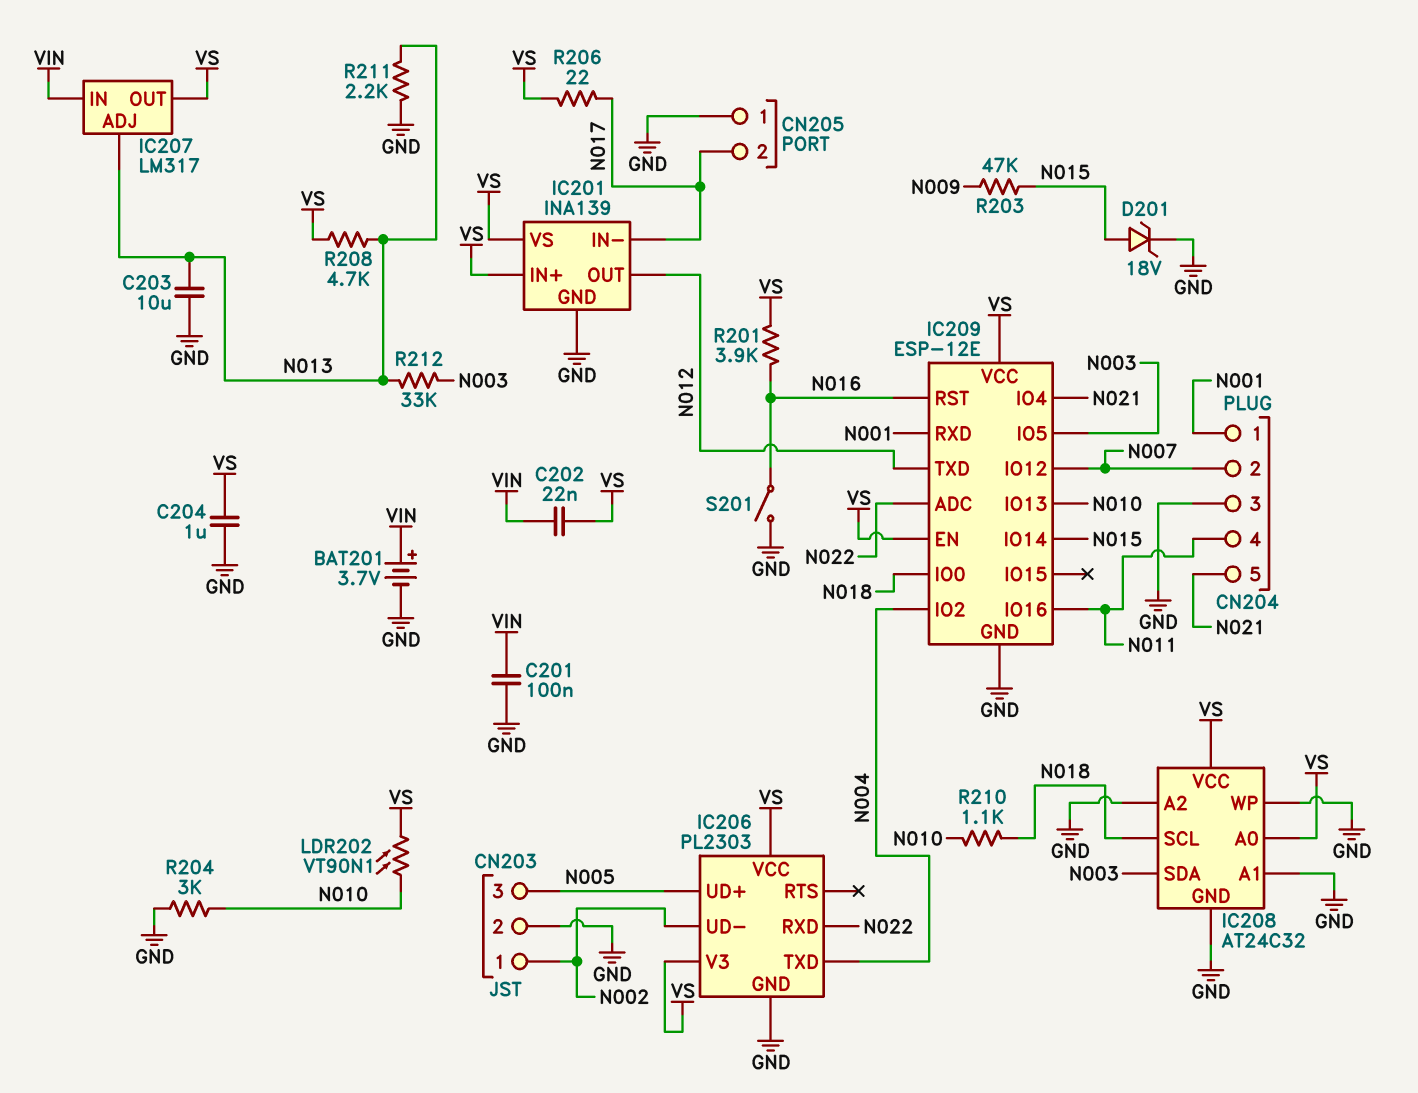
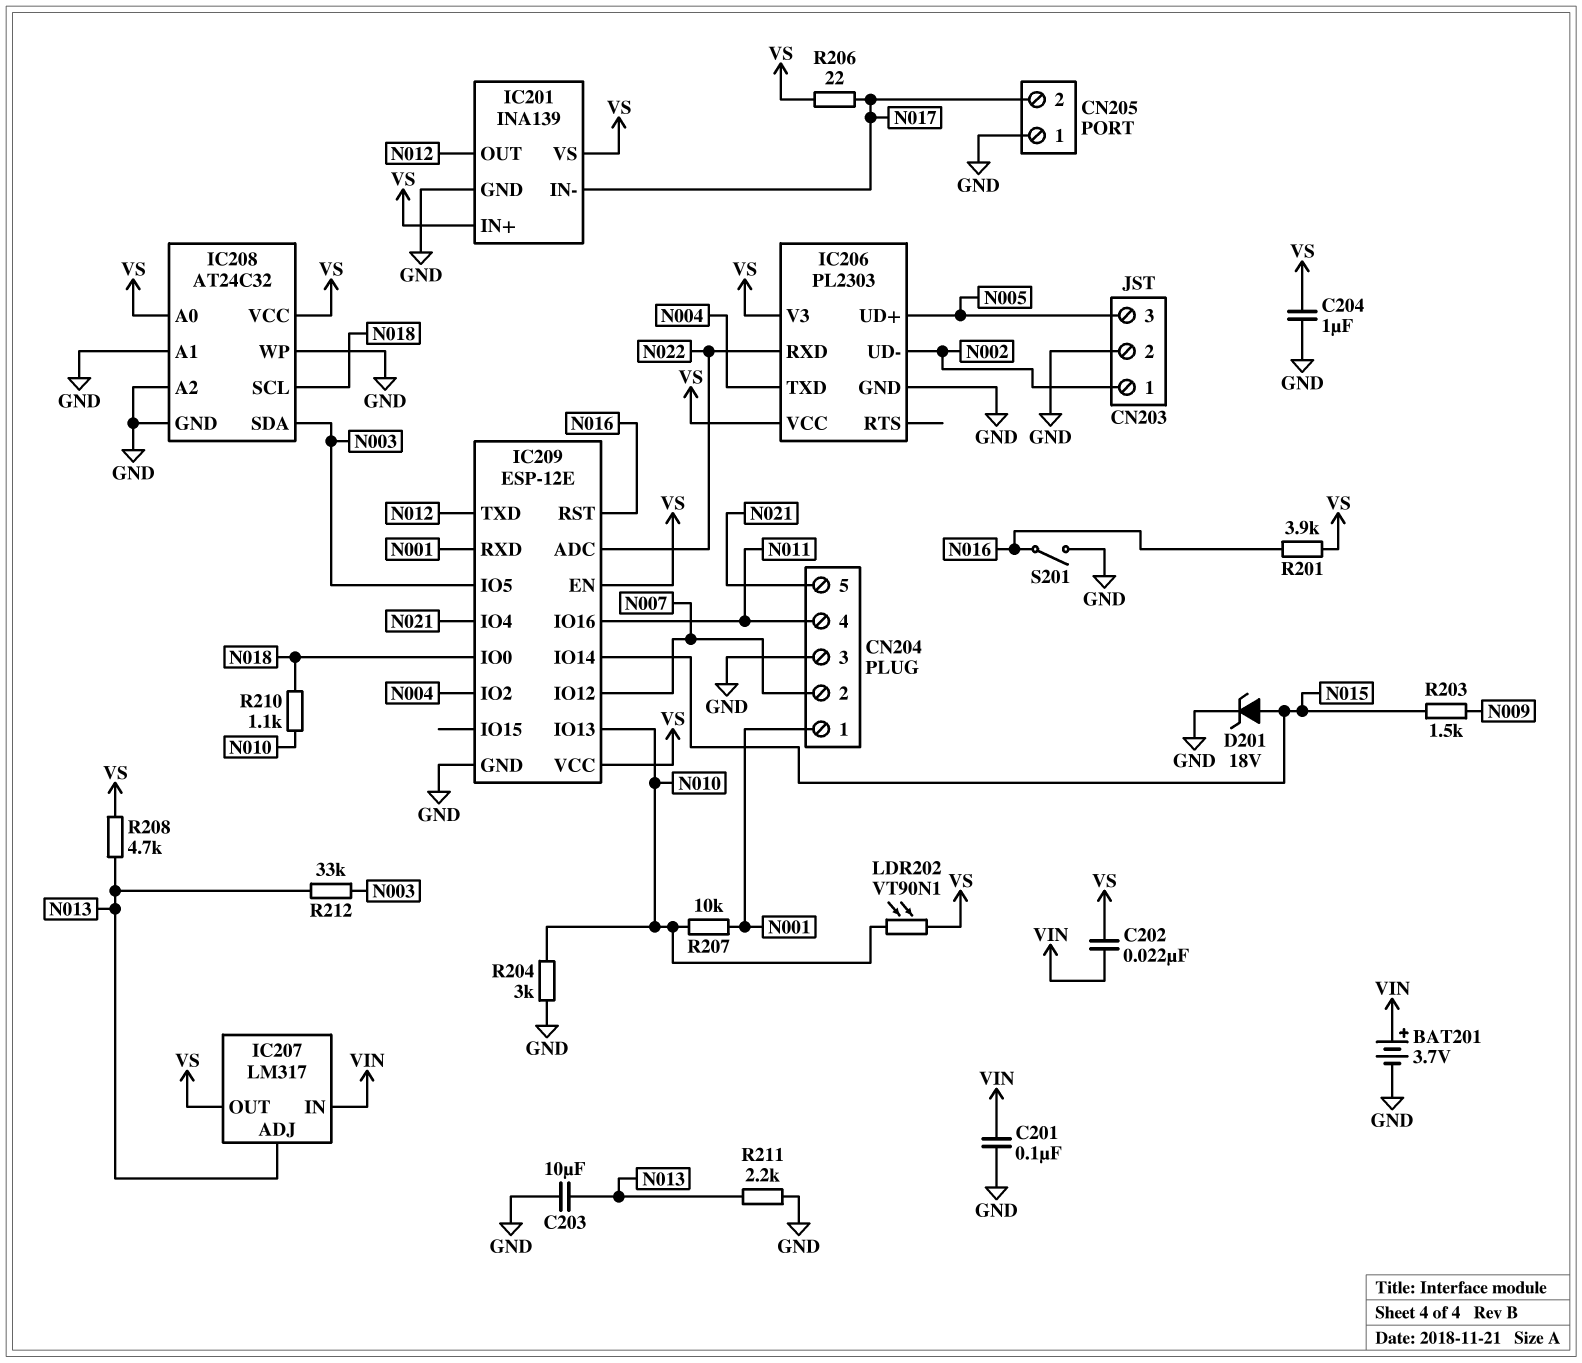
R203: 47k (N009, N015) -> 1.5k (N009, N015)
R207: none -> 10k (N001, N010)

